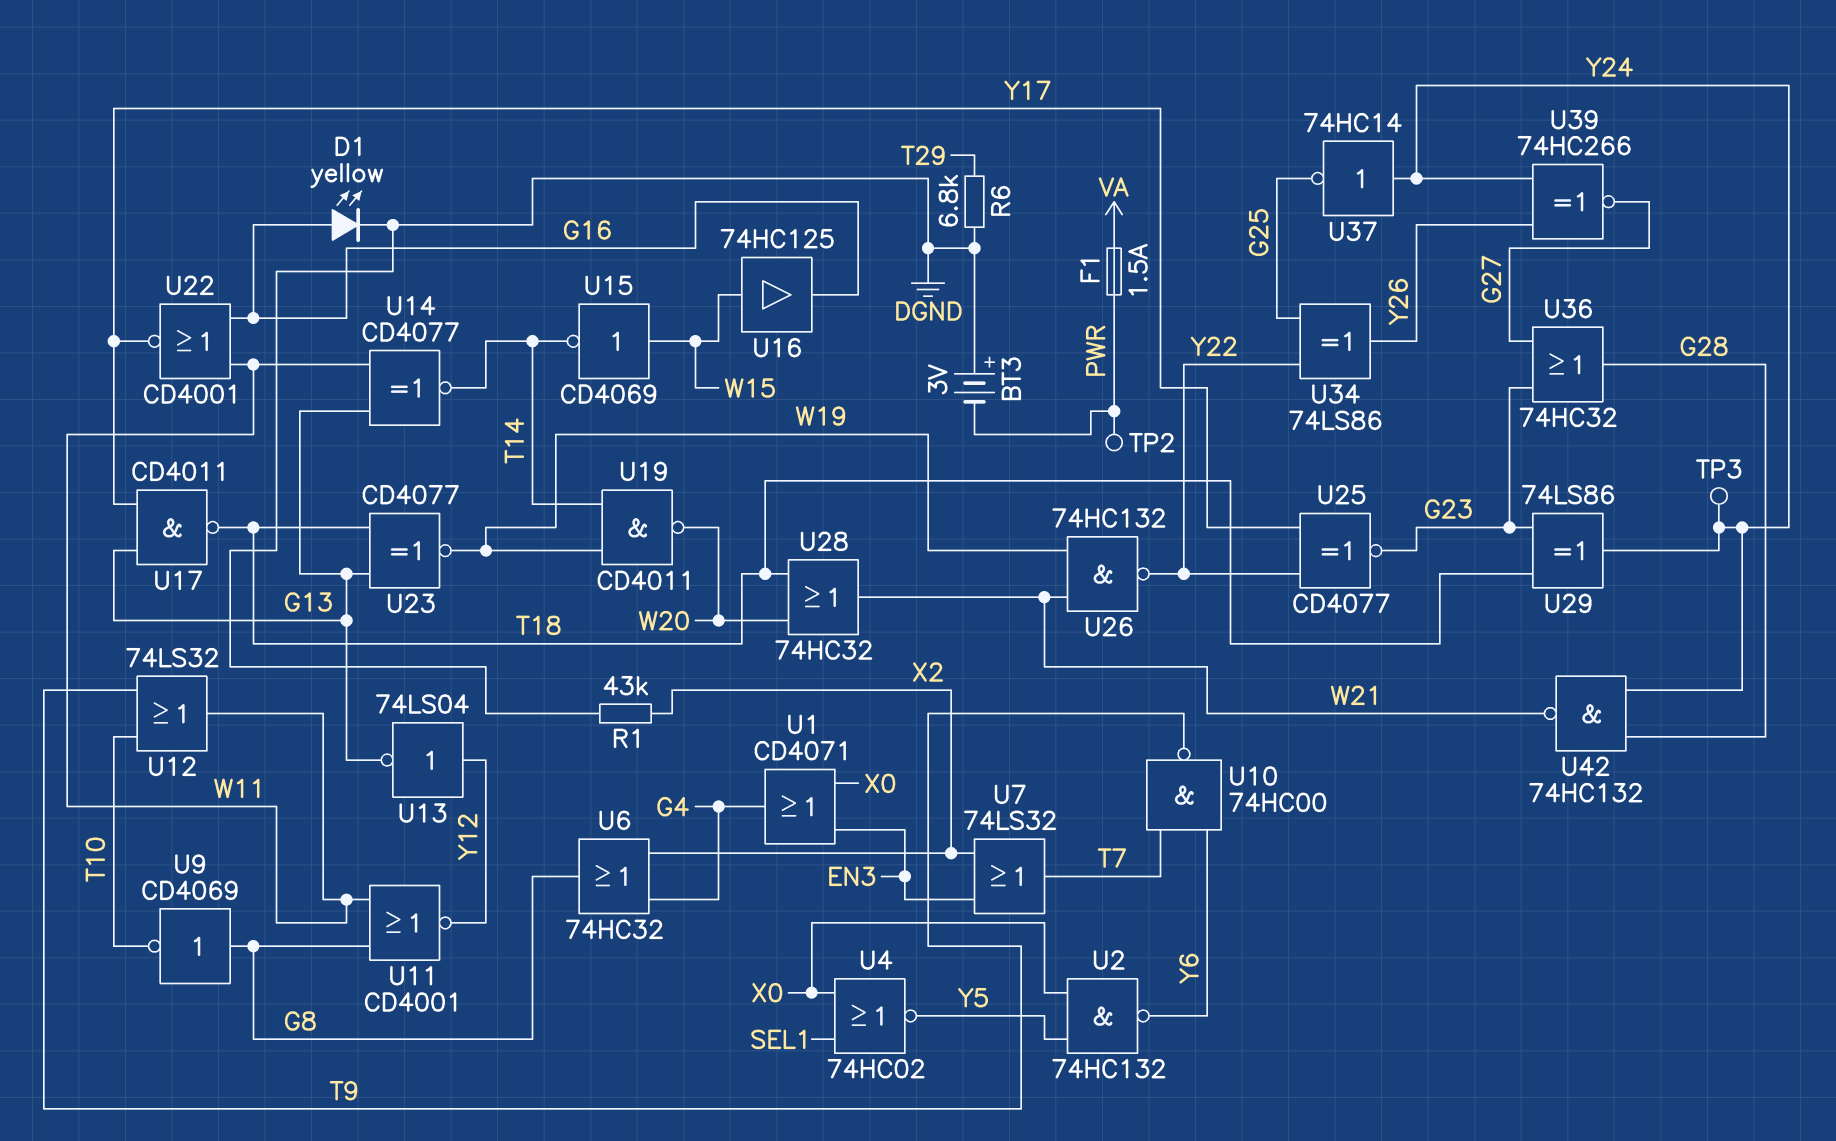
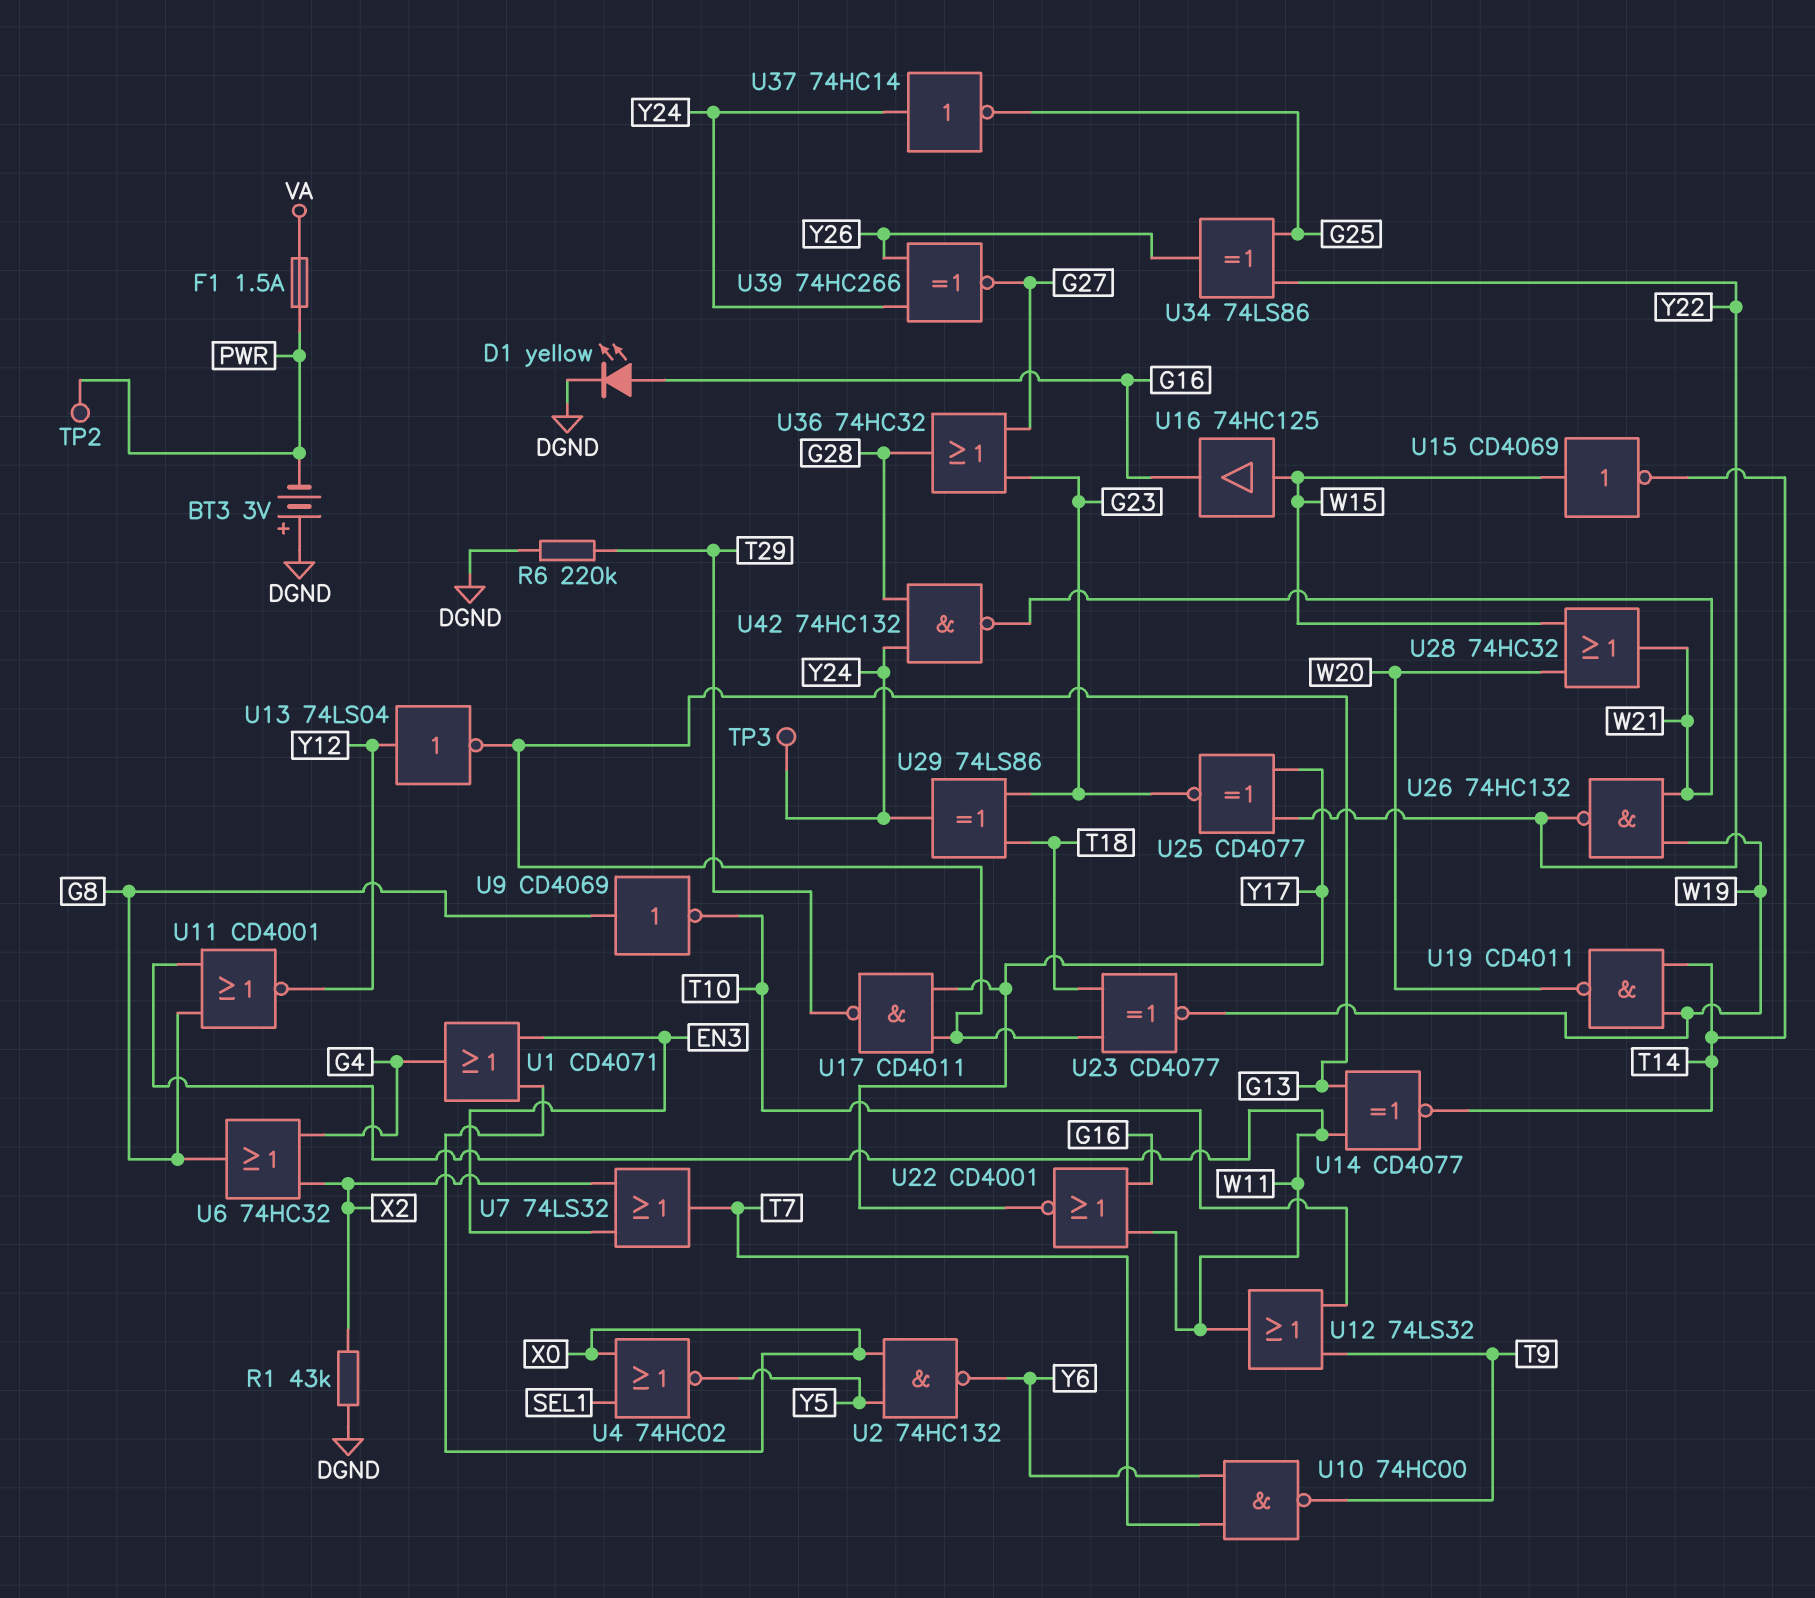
R6: 6.8k (DGND, T29) -> 220k (DGND, T29)
U17: NAND CD4011 (in G13, in Y17, out T18) -> NAND CD4011 (in G13, in Y17, out T29)
U28: OR 74HC32 (in T18, in W20, out W21) -> OR 74HC32 (in W15, in W20, out W21)

